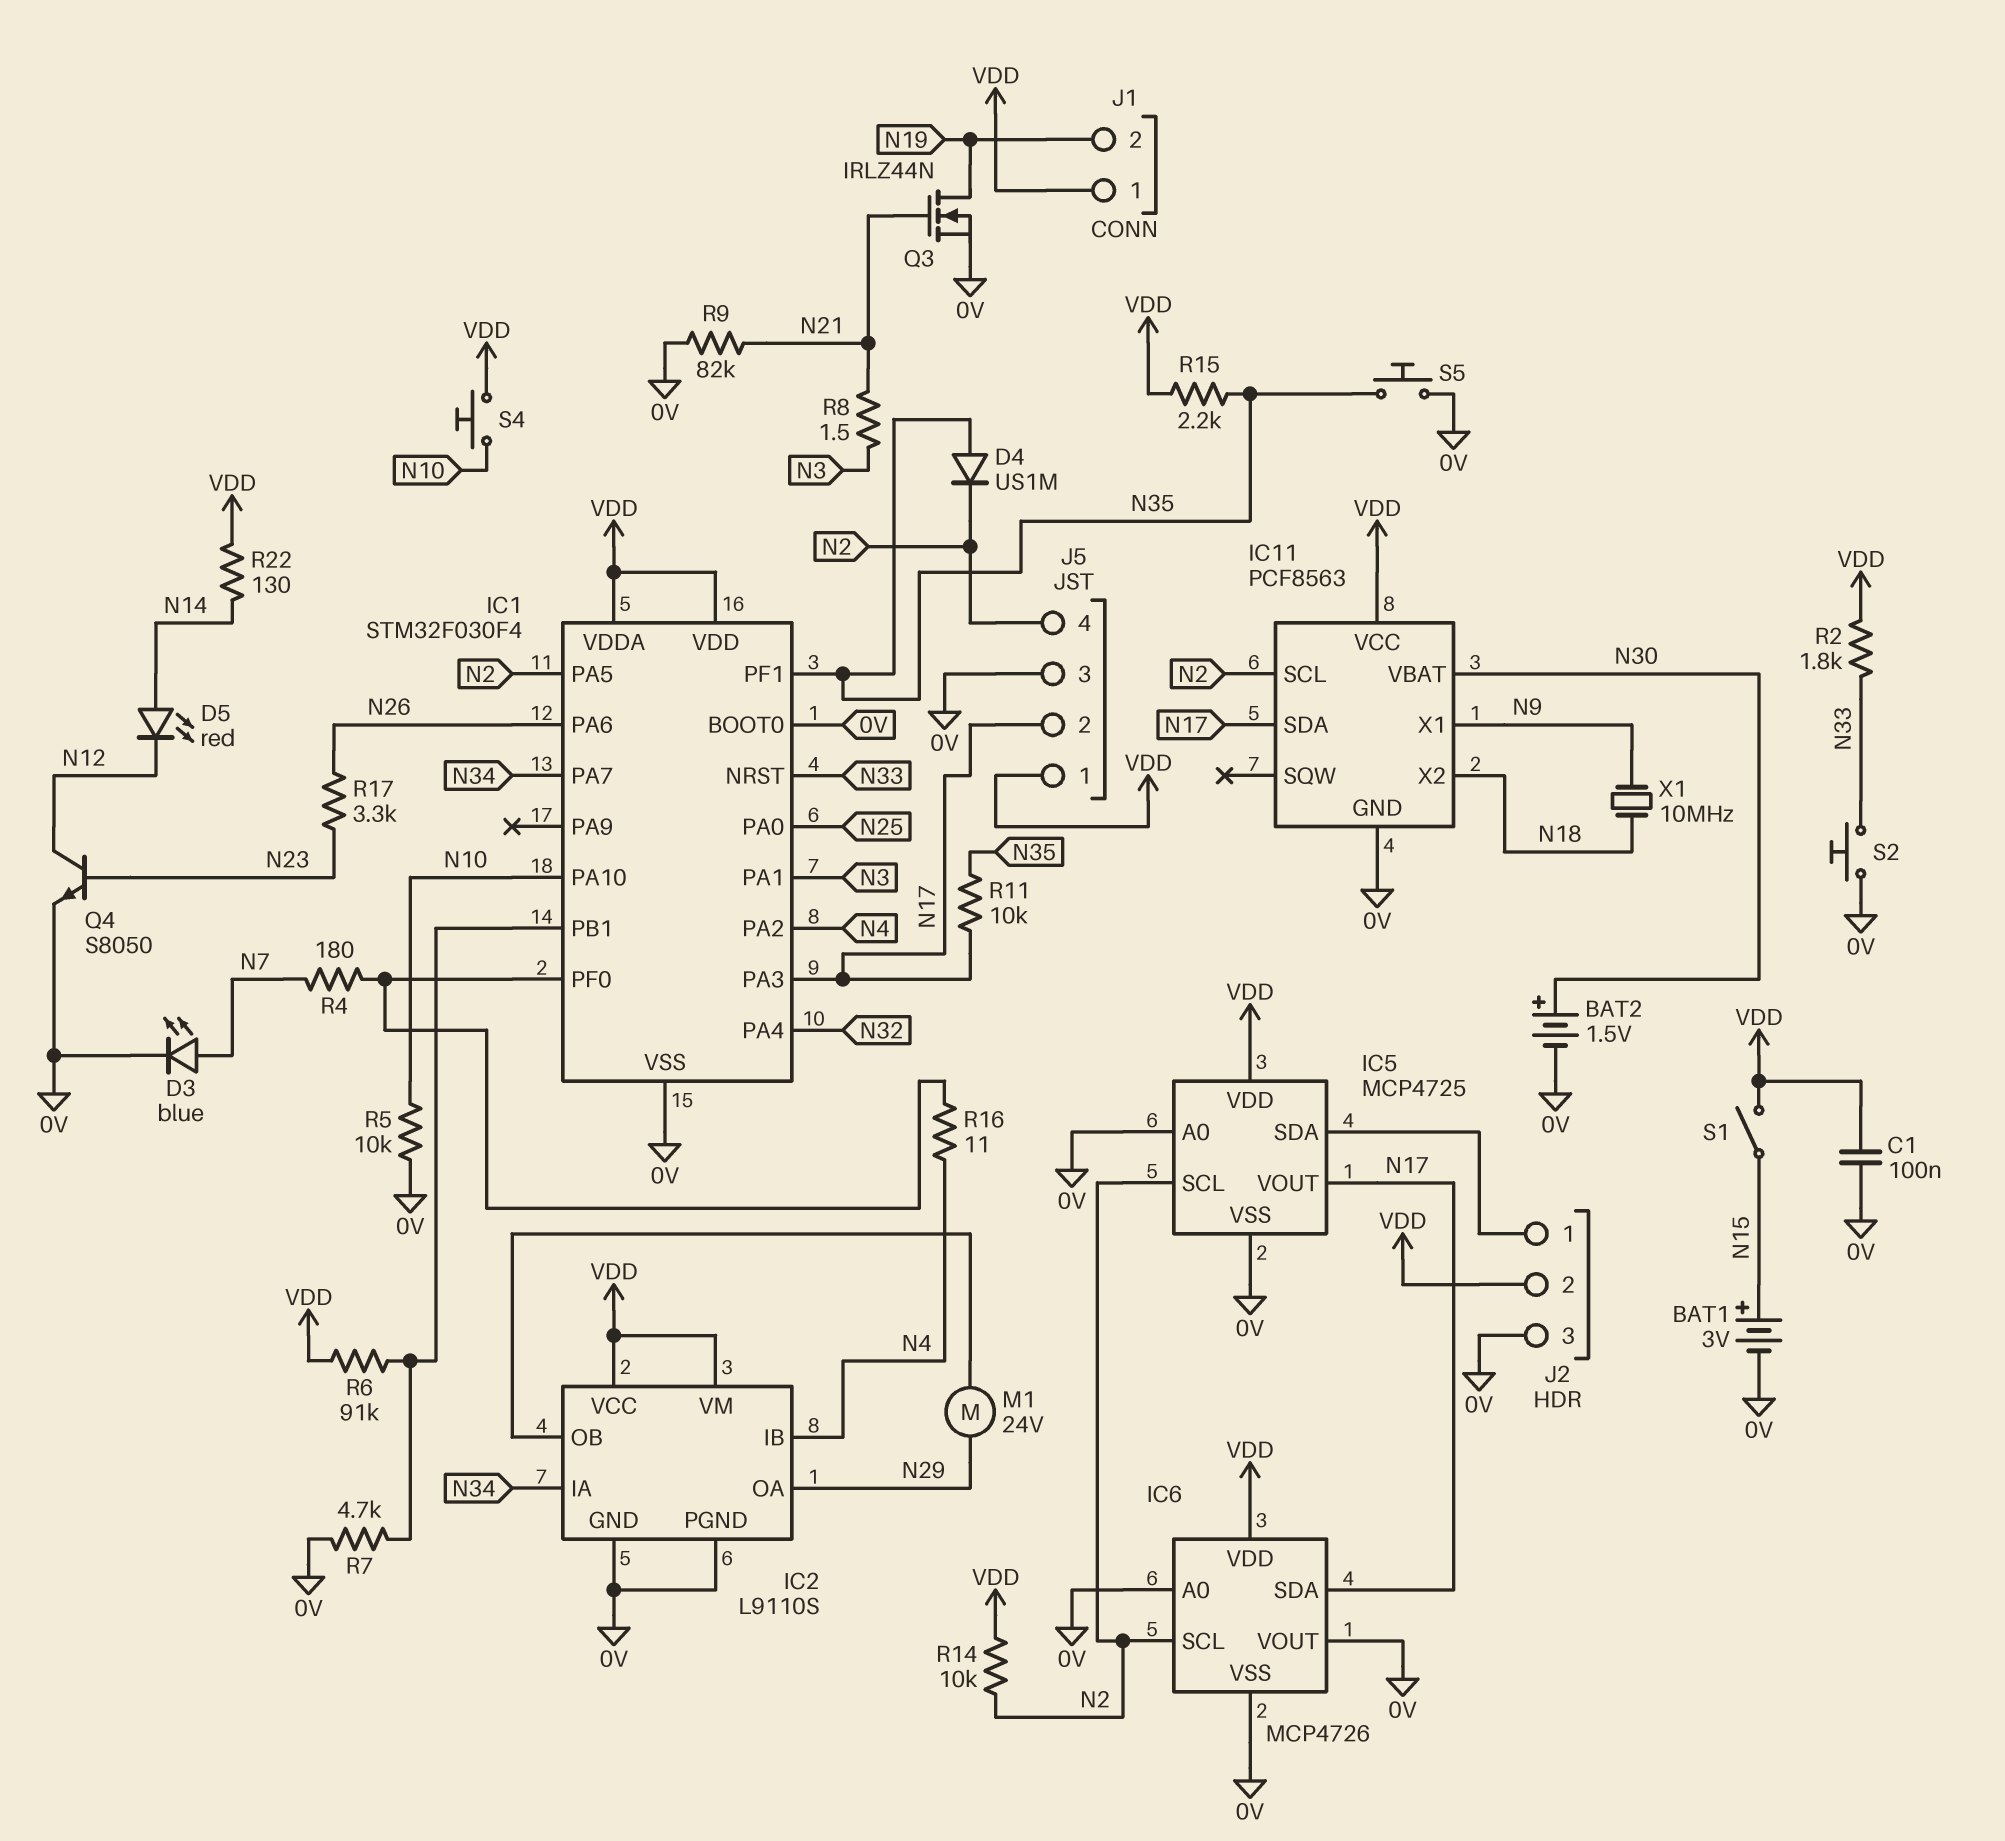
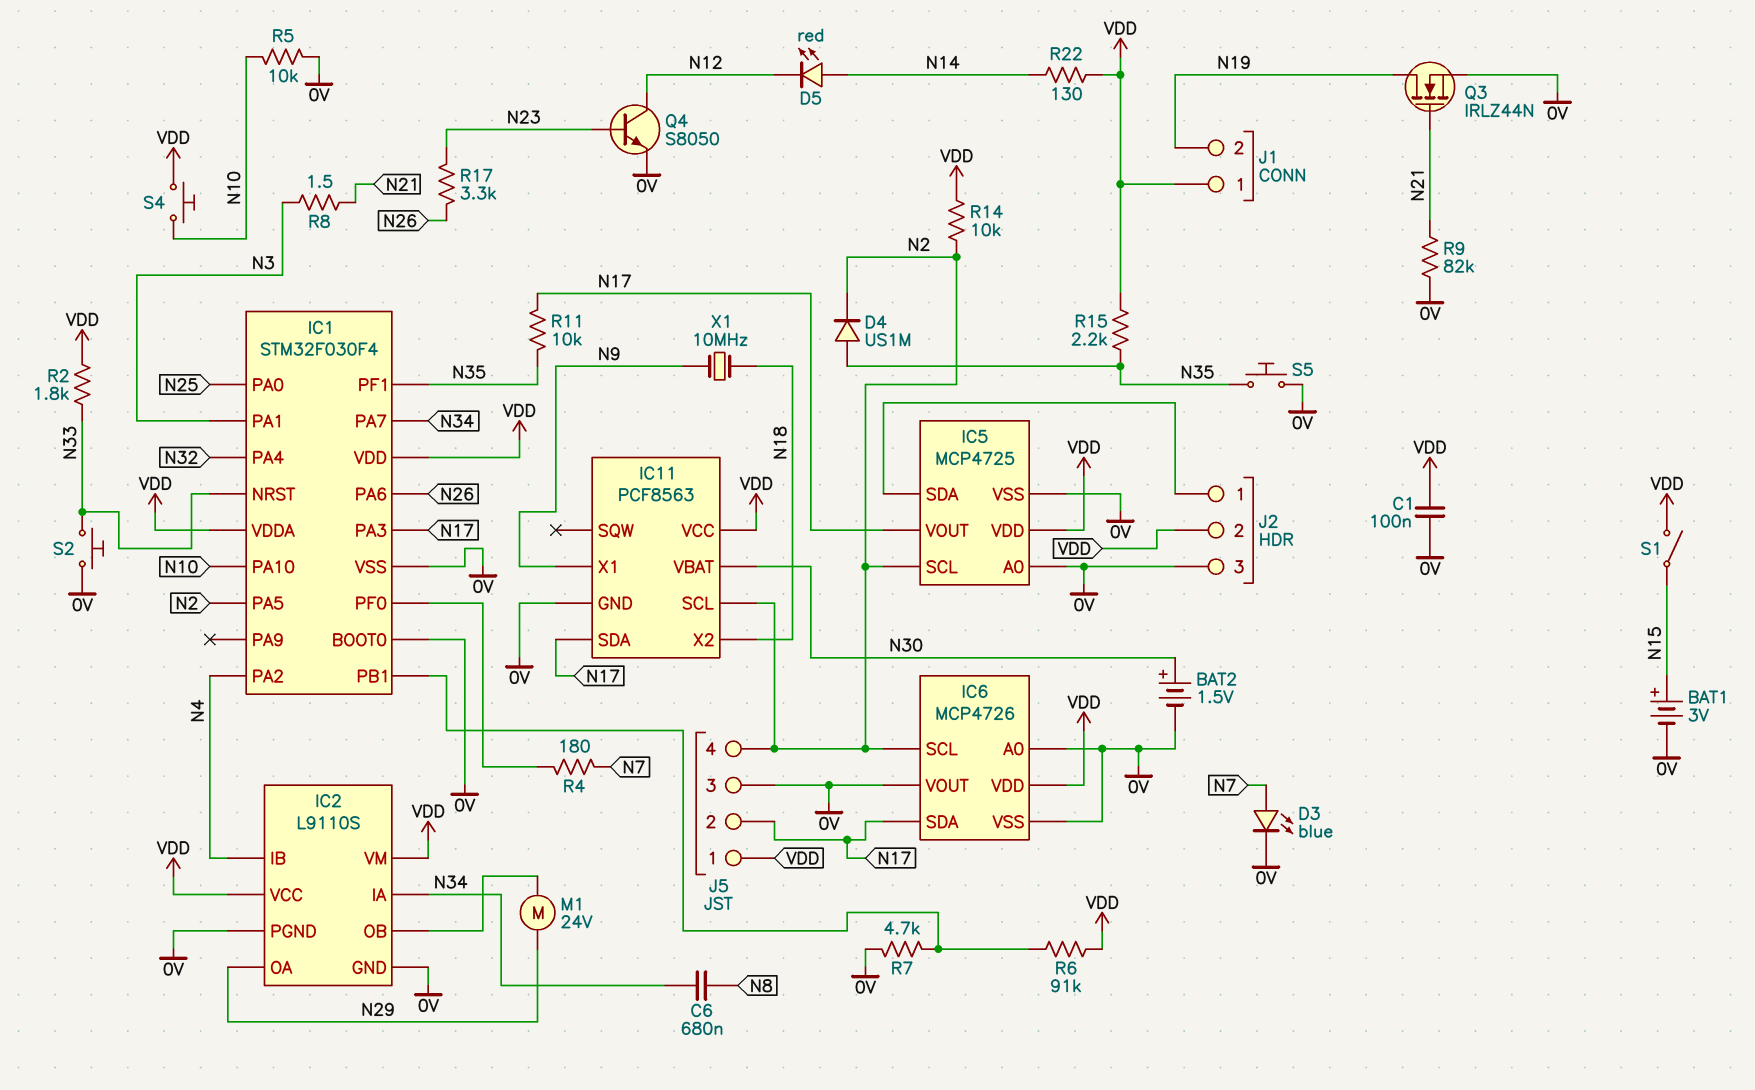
C6: none -> 680nF (N8, N34)
R16: 11 (IC1/PF0, N4) -> none

